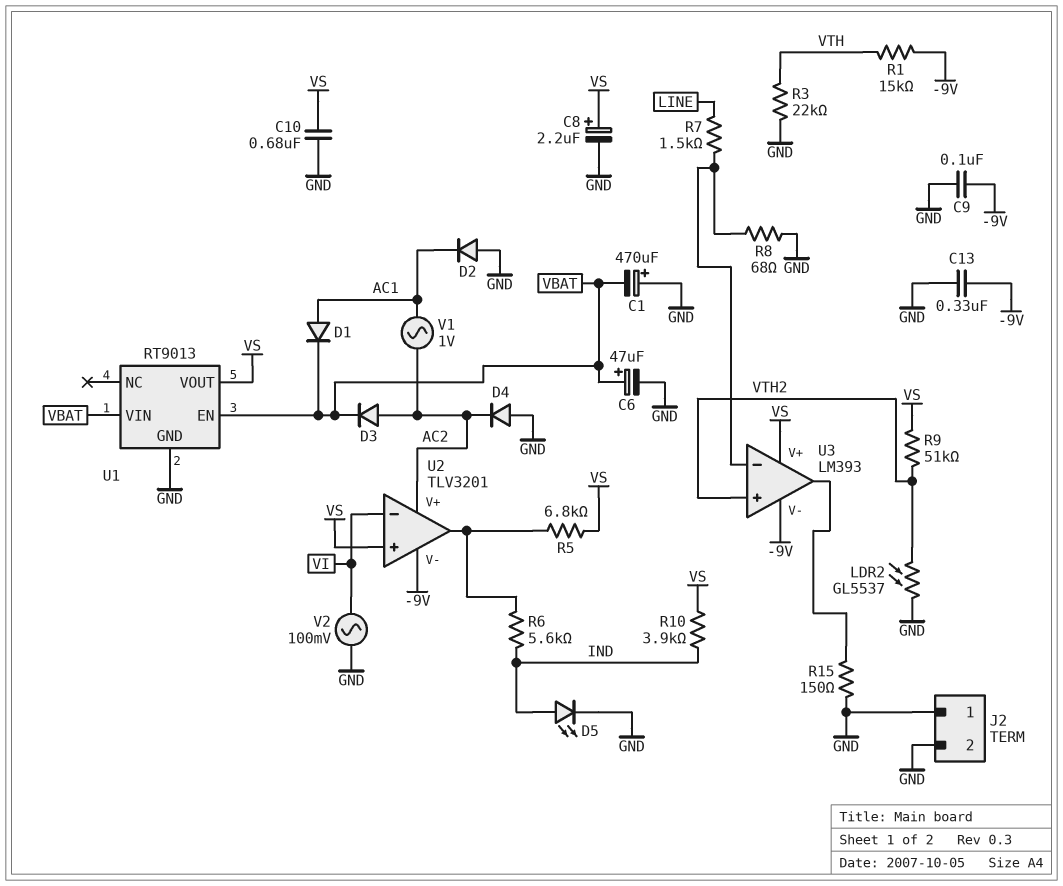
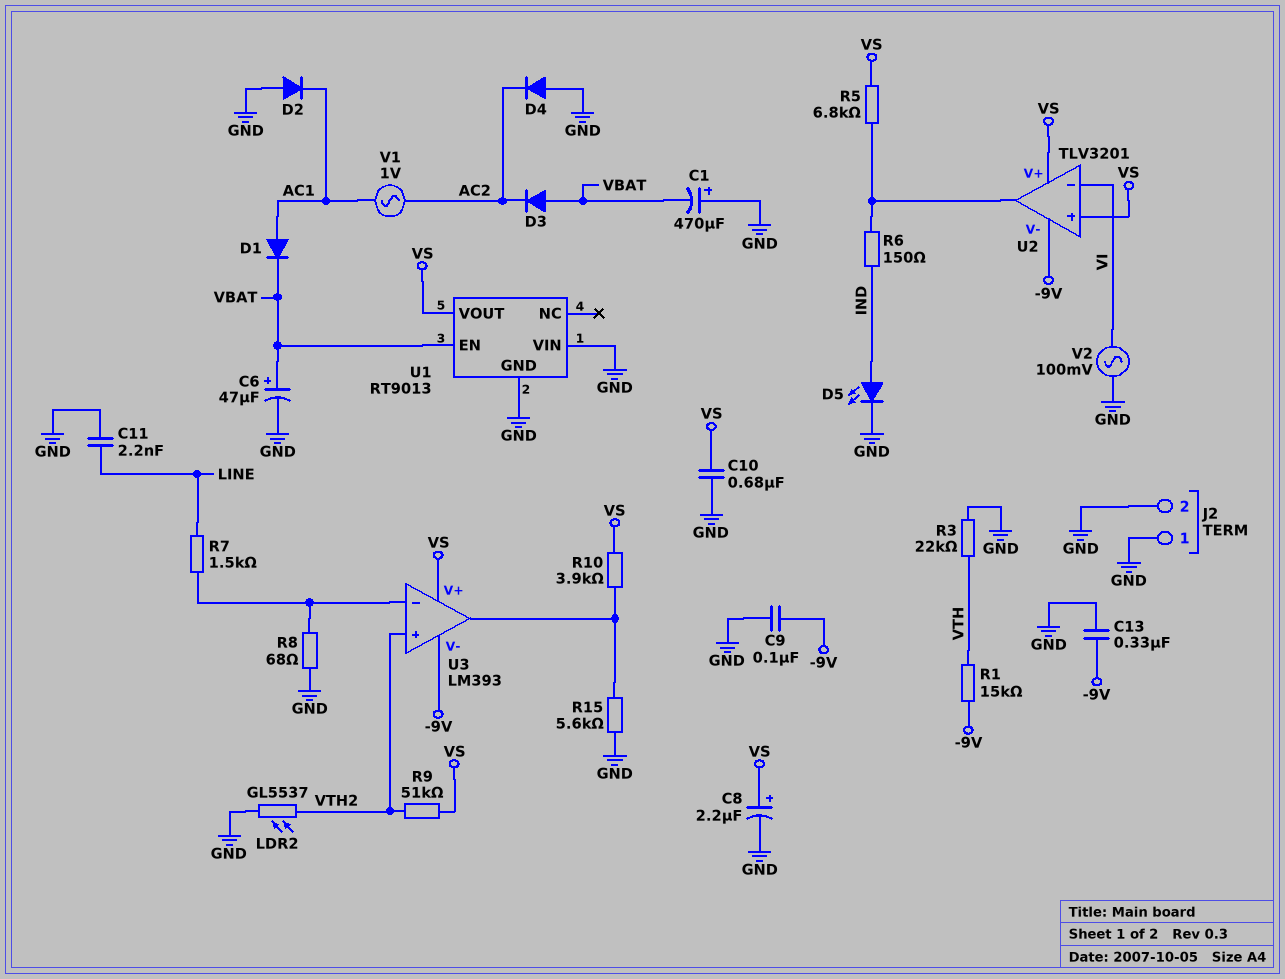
C11: none -> 2.2nF (GND, LINE)
D3: diode (A AC2, K VBAT) -> diode (A VBAT, K AC2)
R6: 5.6k (IND, U2/out) -> 150 (IND, U2/out)
R10: 3.9k (IND, VS) -> 3.9k (U3/out, VS)
R15: 150 (GND, U3/out) -> 5.6k (GND, U3/out)
U1 pin VIN: VBAT -> GND
U2 pin V+: AC2 -> VS

